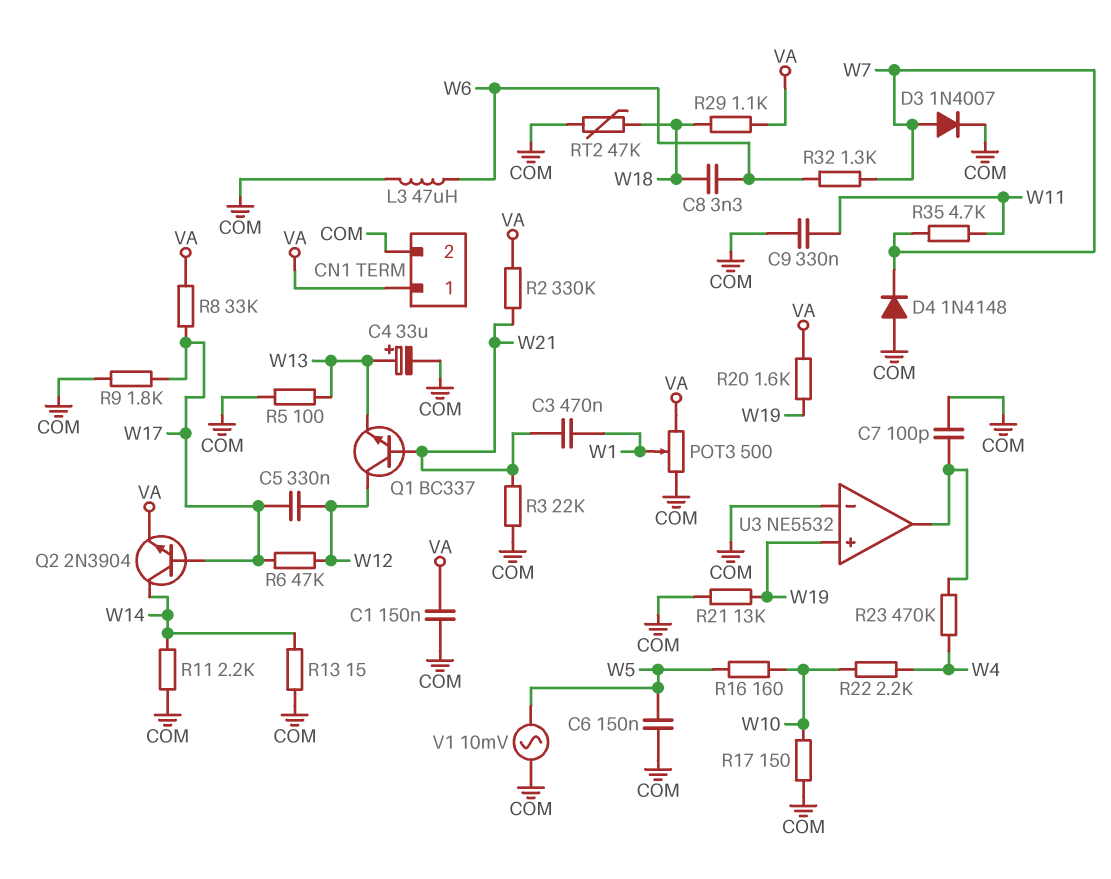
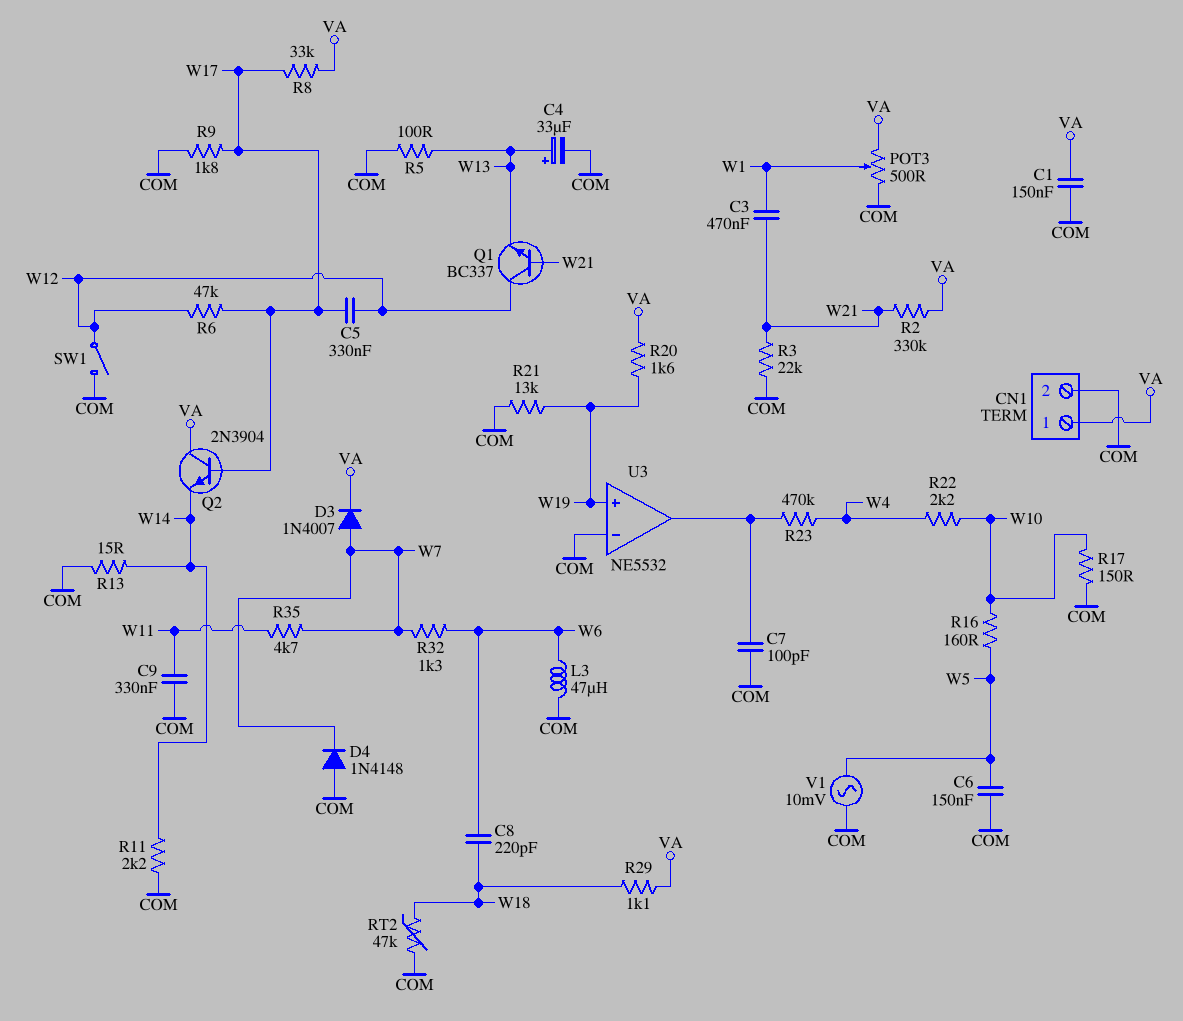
C8: 3.3nF (W6, W18) -> 220pF (W6, W18)
D3: diode 1N4007 (A W7, K COM) -> diode 1N4007 (A W7, K VA)
Q2: NPN 2N3904 (B W17, C W14, E VA) -> NPN 2N3904 (B W17, C VA, E W14)
SW1: none -> switch (COM, W12)

